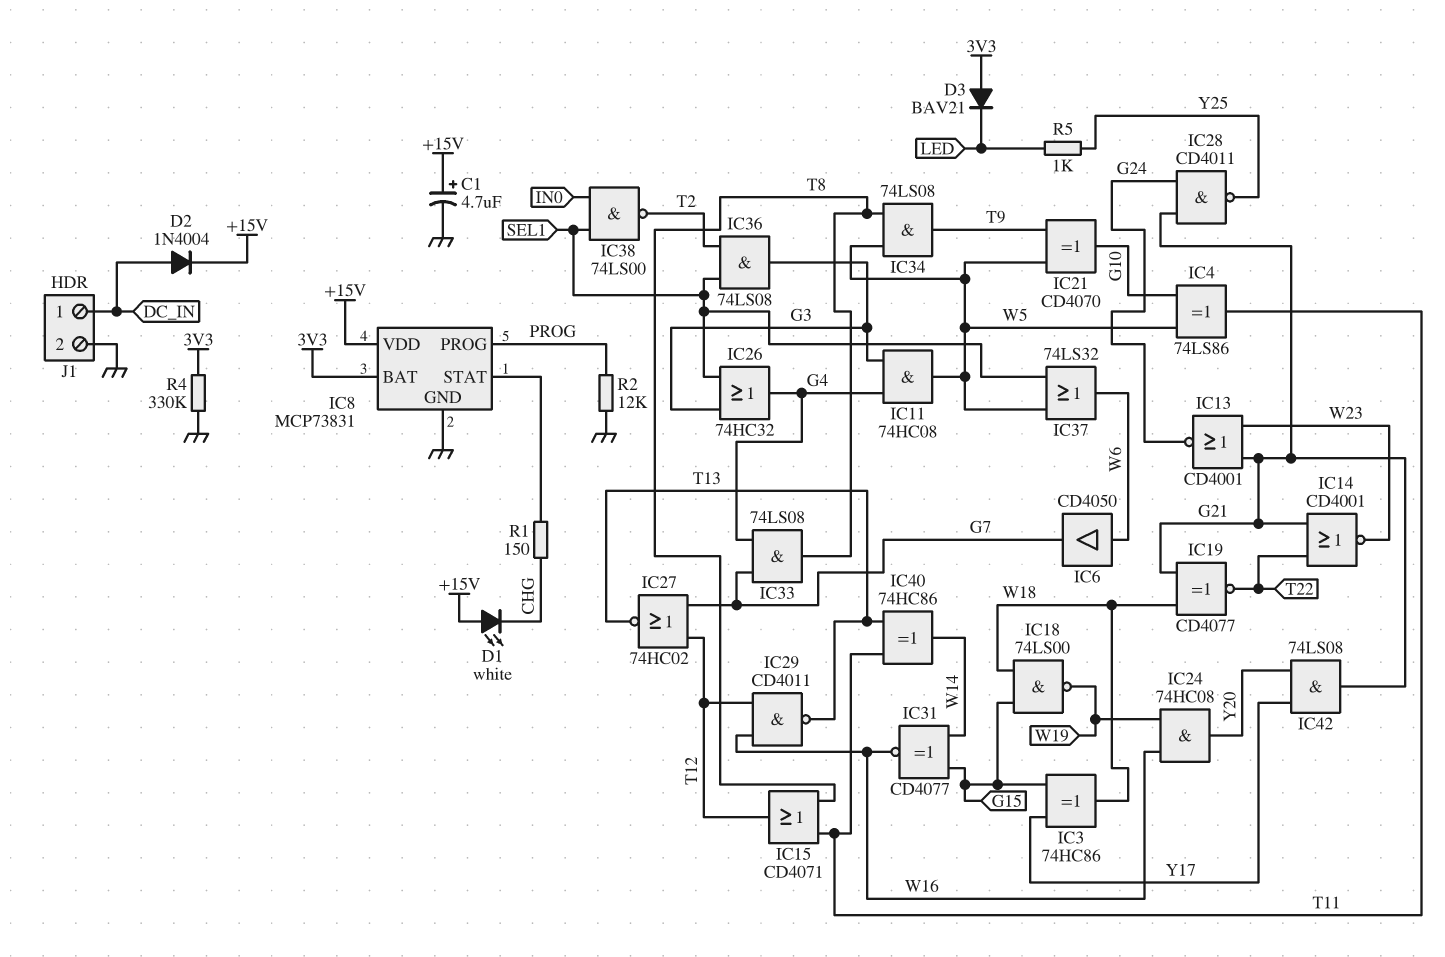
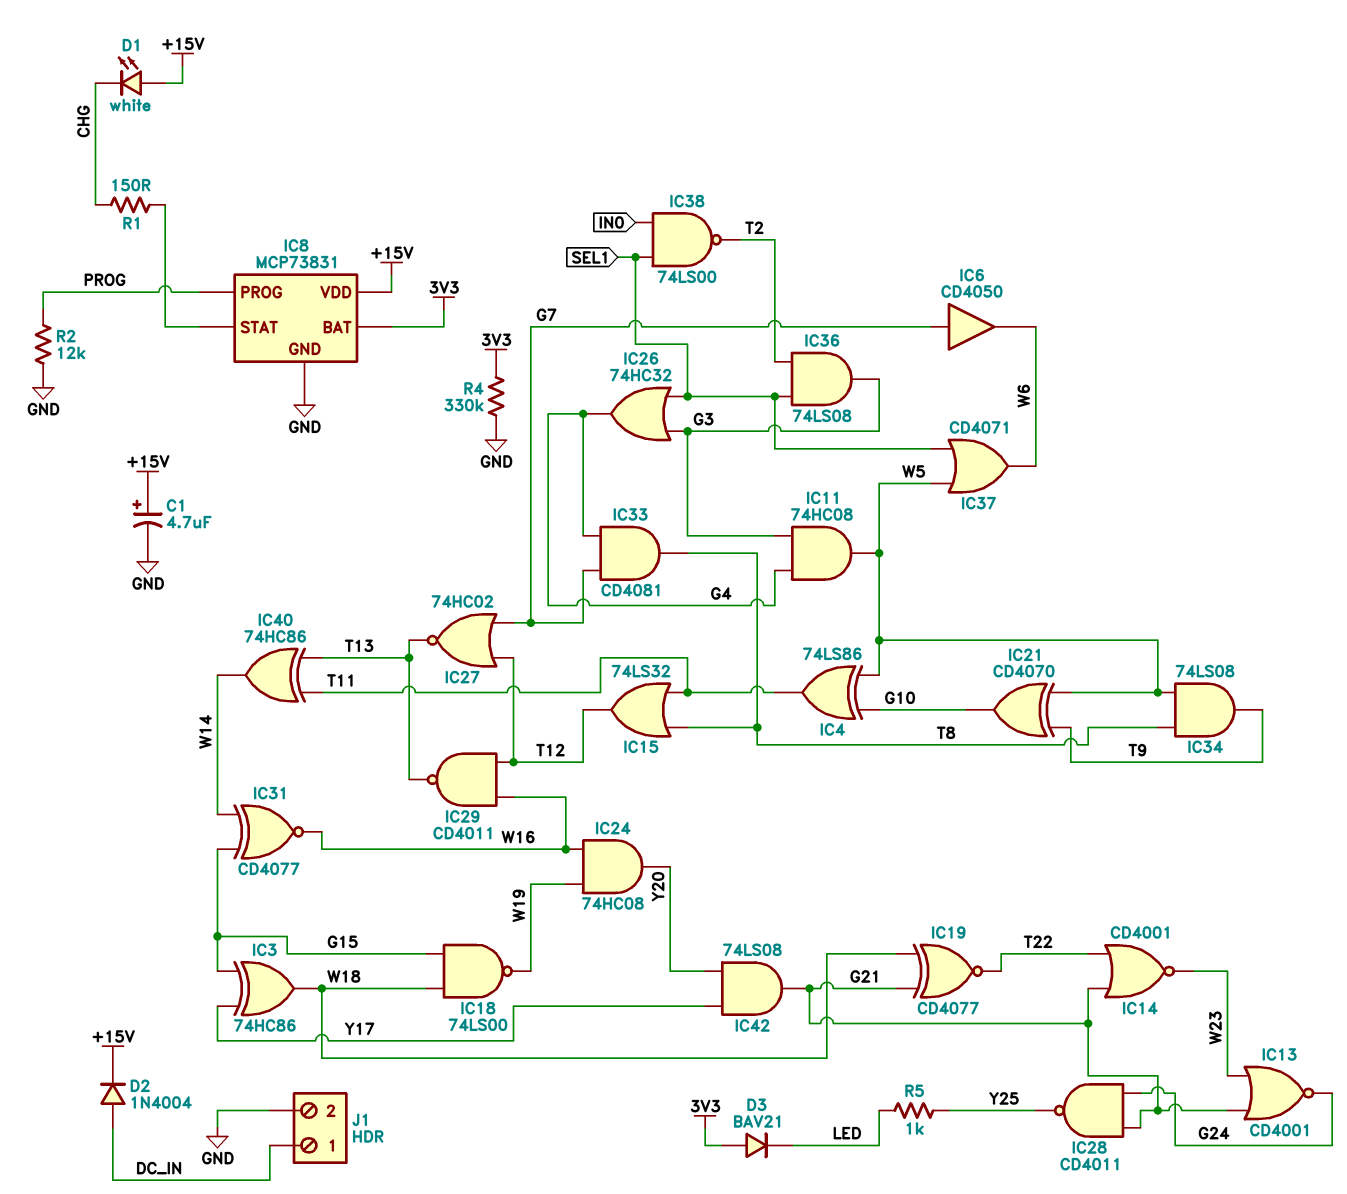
IC6: buffer CD4050 (in W6, out G7) -> buffer CD4050 (in G7, out W6)
IC15: OR CD4071 (in T8, in T11, out T12) -> OR 74LS32 (in T8, in T11, out T12)
IC33: AND 74LS08 (in G4, in G7, out T8) -> AND CD4081 (in G4, in G7, out T8)
IC37: OR 74LS32 (in SEL1, in W5, out W6) -> OR CD4071 (in SEL1, in W5, out W6)

